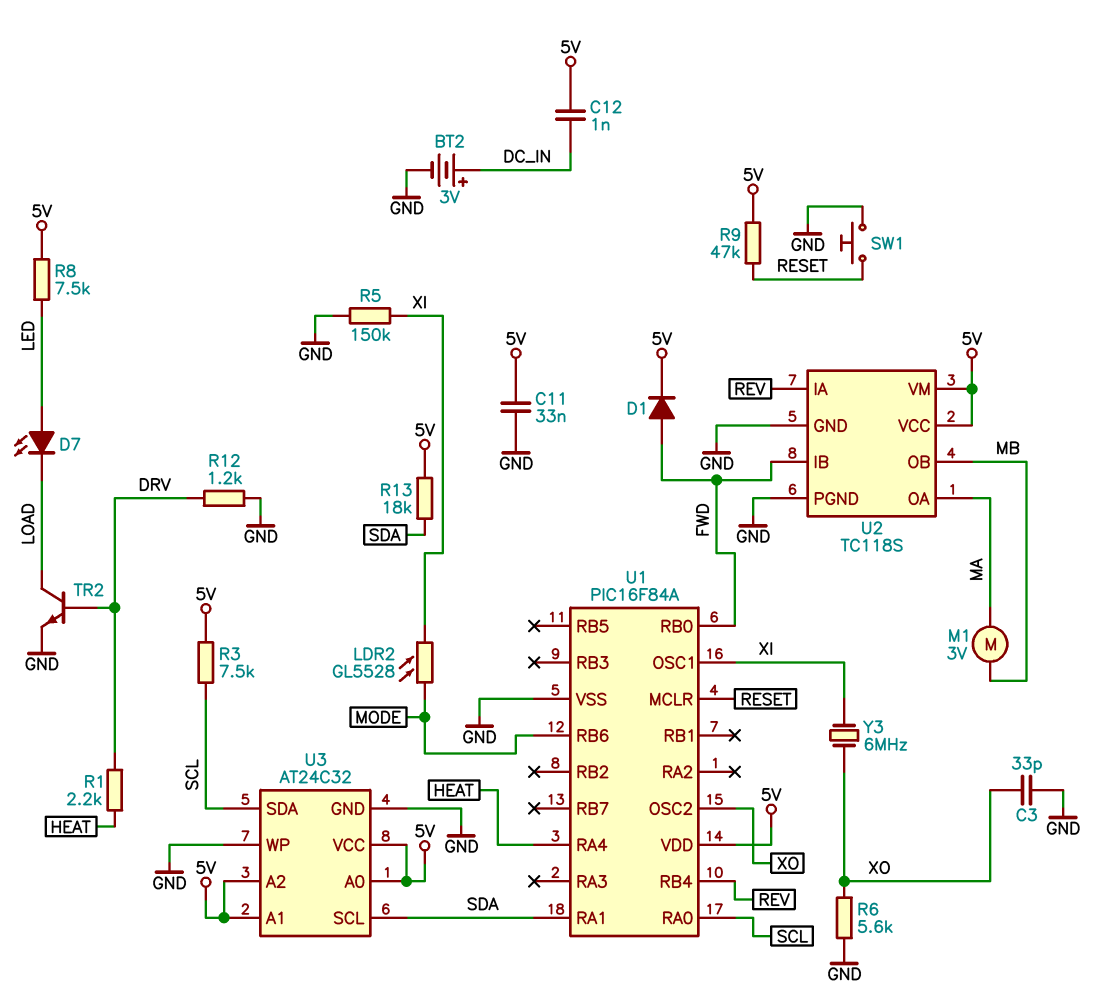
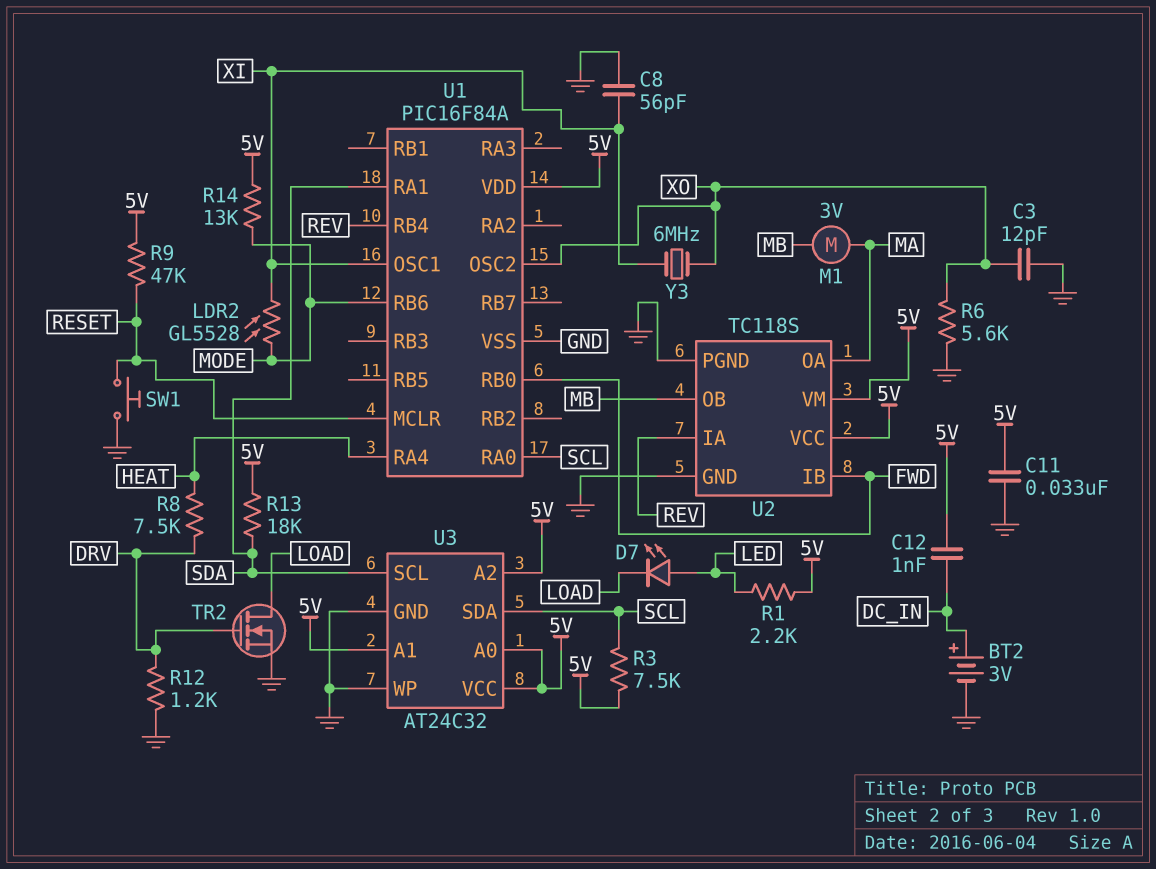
C3: 33pF (GND, XO) -> 12pF (GND, XO)
C8: none -> 56pF (GND, XI)
D1: diode (A FWD, K 5V) -> none
R1: 2.2k (DRV, HEAT) -> 2.2k (5V, LED)
R5: 150k (GND, XI) -> none
R8: 7.5k (5V, LED) -> 7.5k (DRV, HEAT)
R14: none -> 13k (5V, MODE)
TR2: NPN (B DRV, C LOAD, E GND) -> NMOS (G DRV, D LOAD, S GND)

